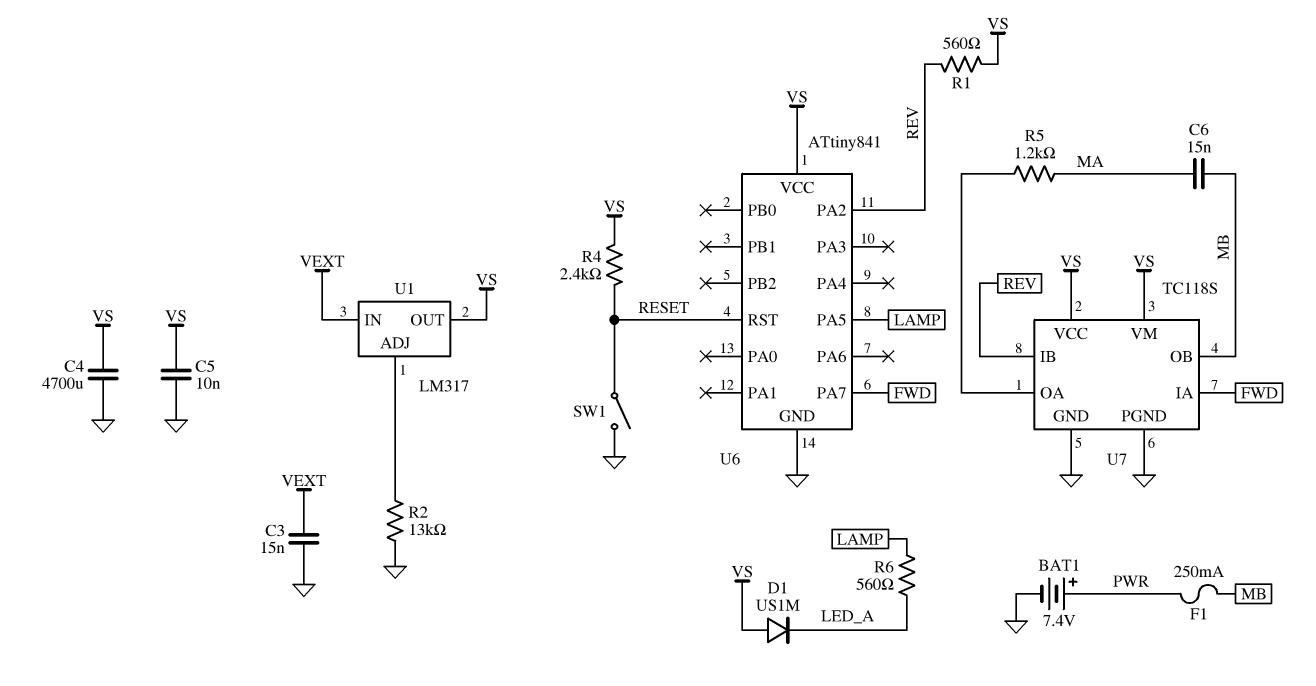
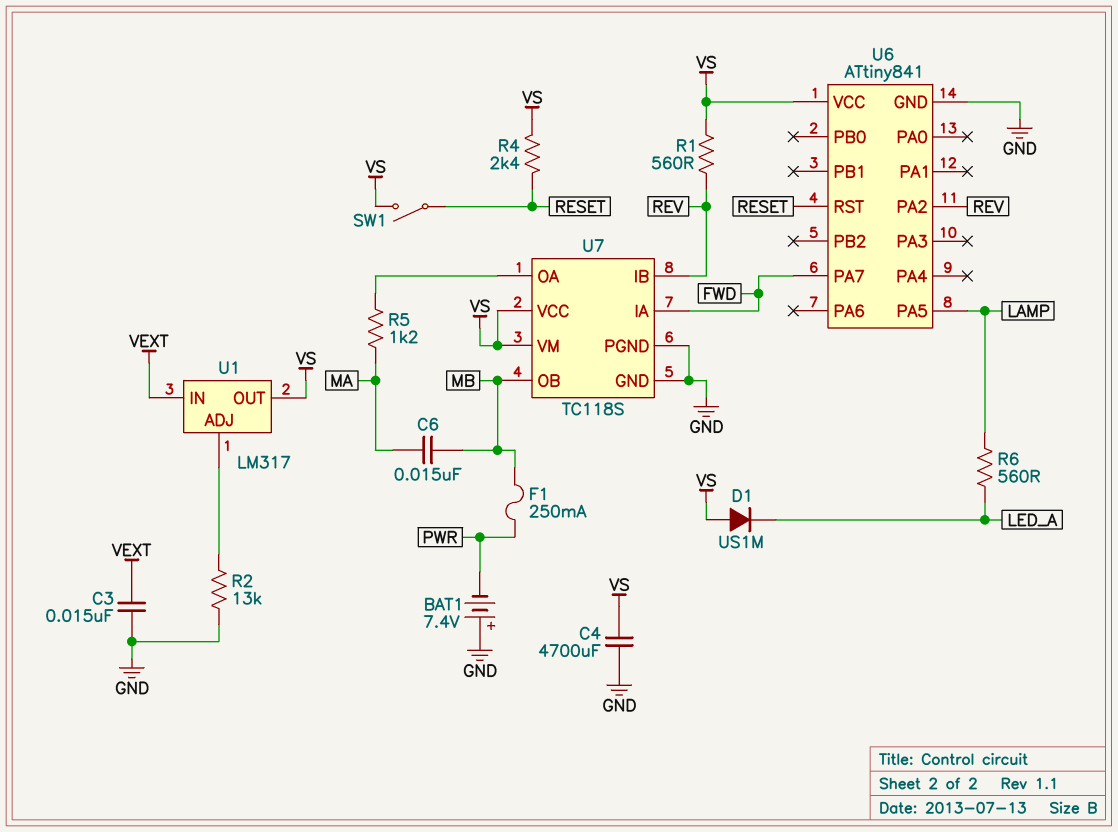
BAT1: 7.4V (plus PWR, minus GND) -> 7.4V (plus GND, minus PWR)
C5: 10nF (GND, VS) -> none
SW1: switch (GND, RESET) -> switch (RESET, VS)

